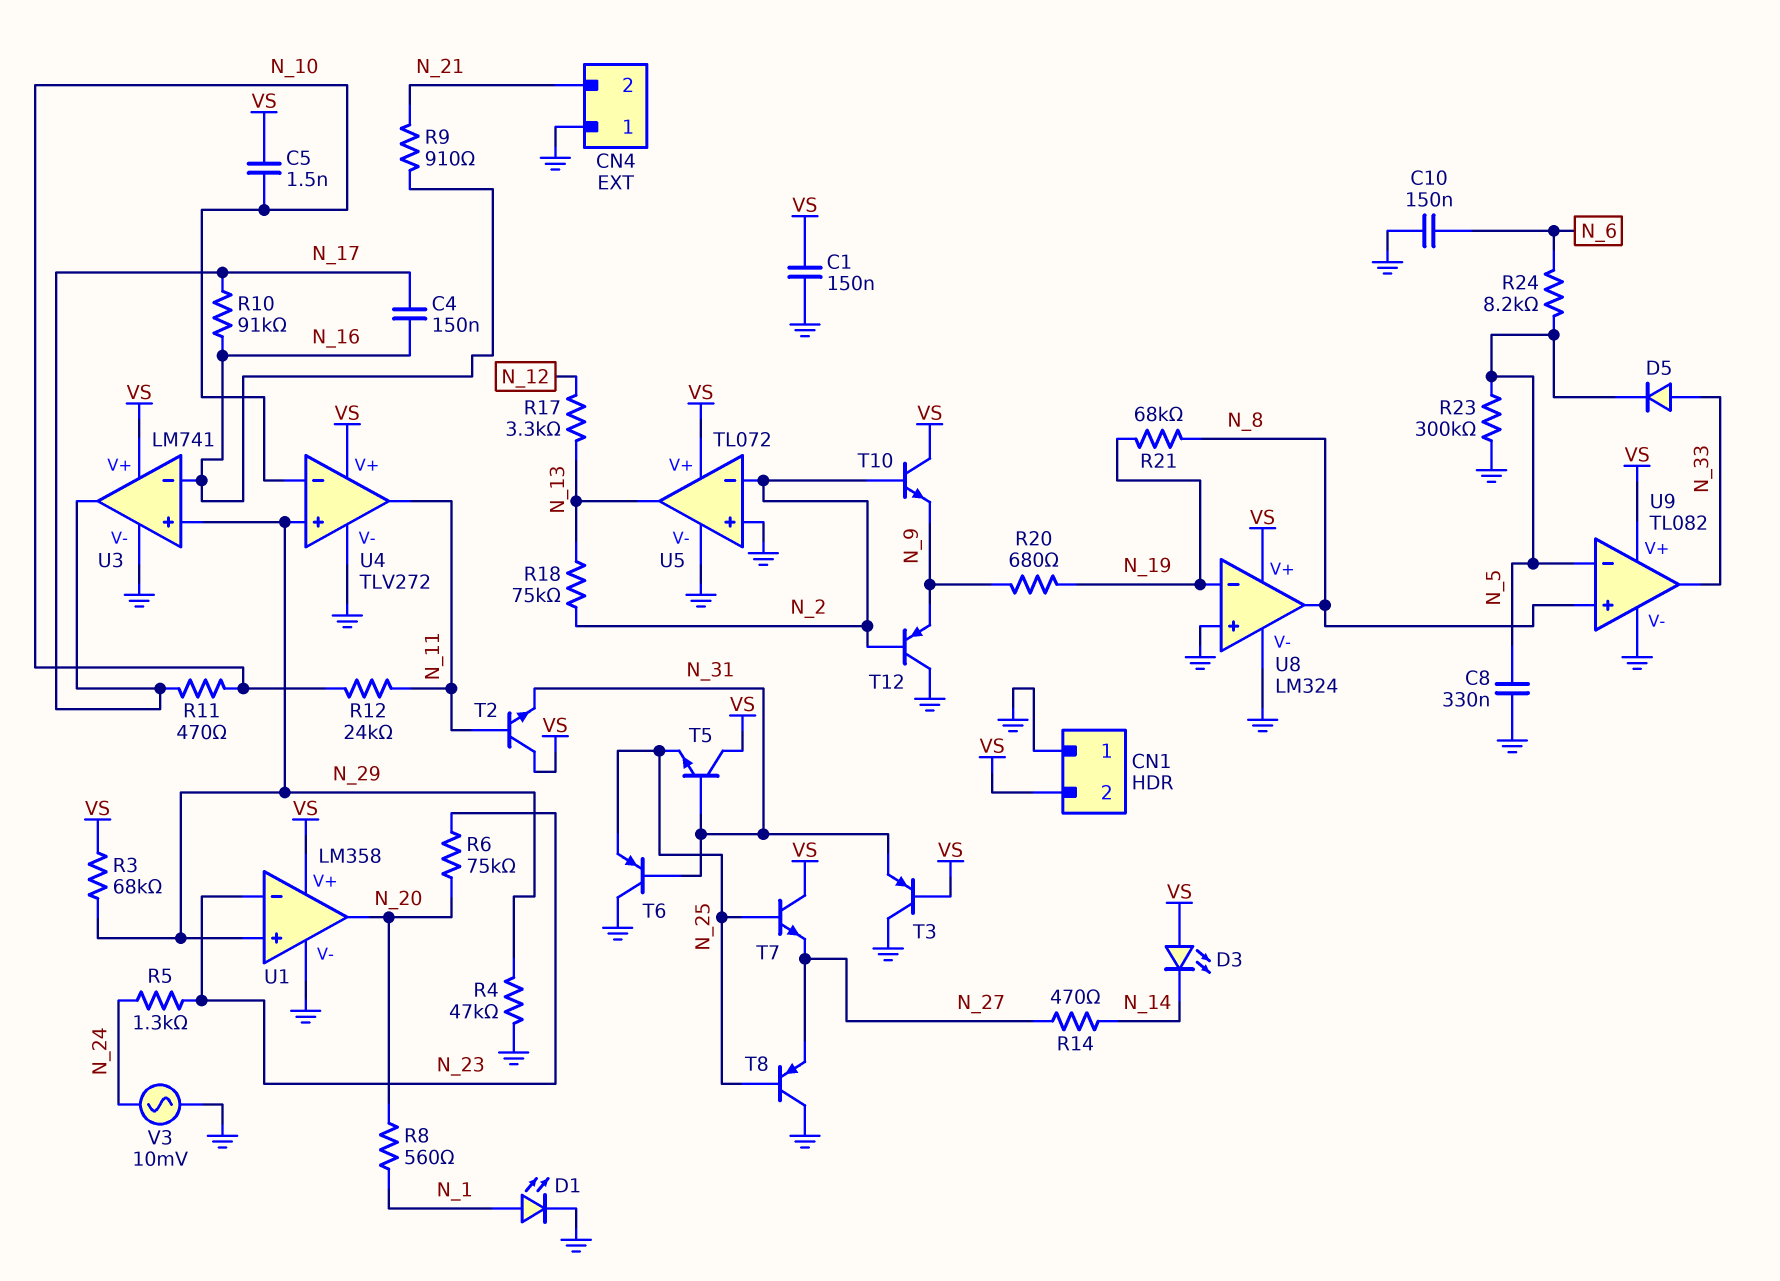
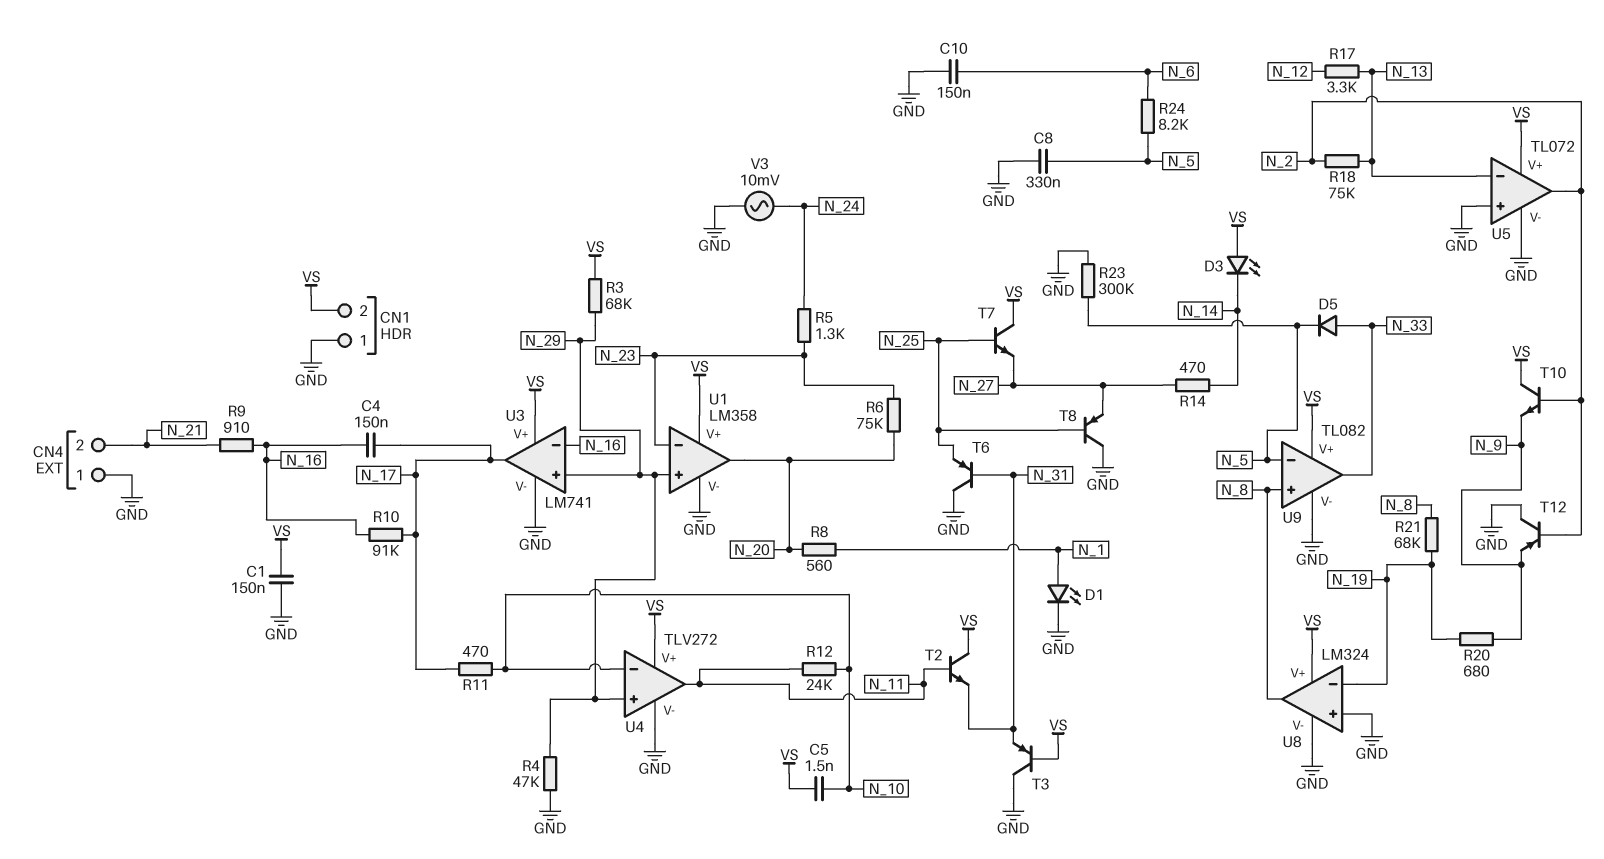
T5: NPN (B N_31, C VS, E N_25) -> none
U5 pin in-: N_2 -> N_13
U5 pin out: N_13 -> N_2

